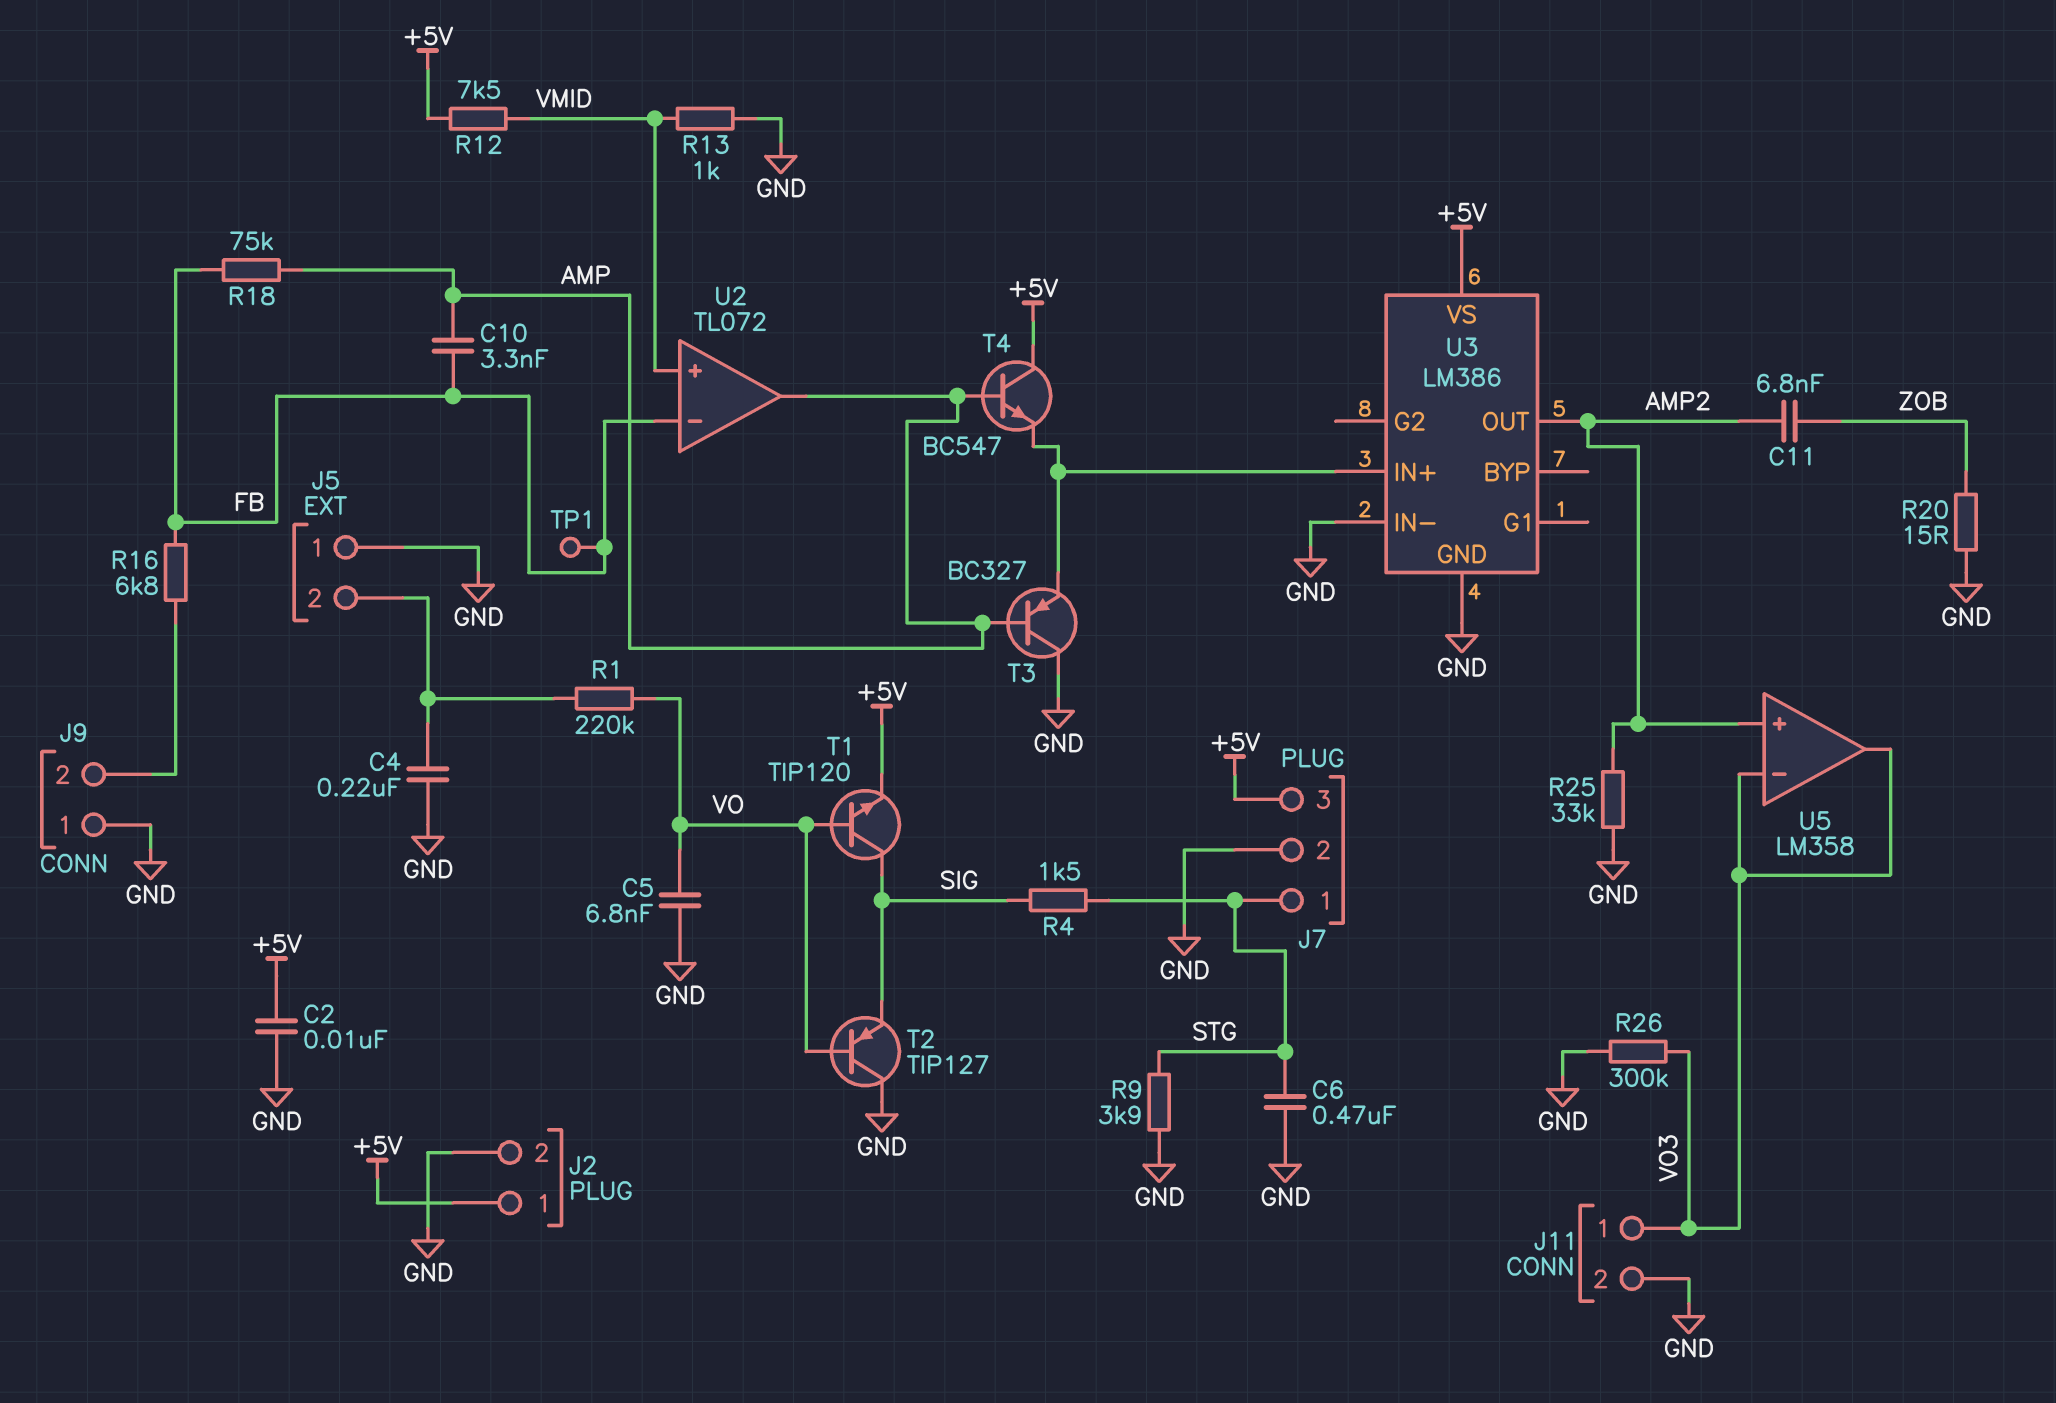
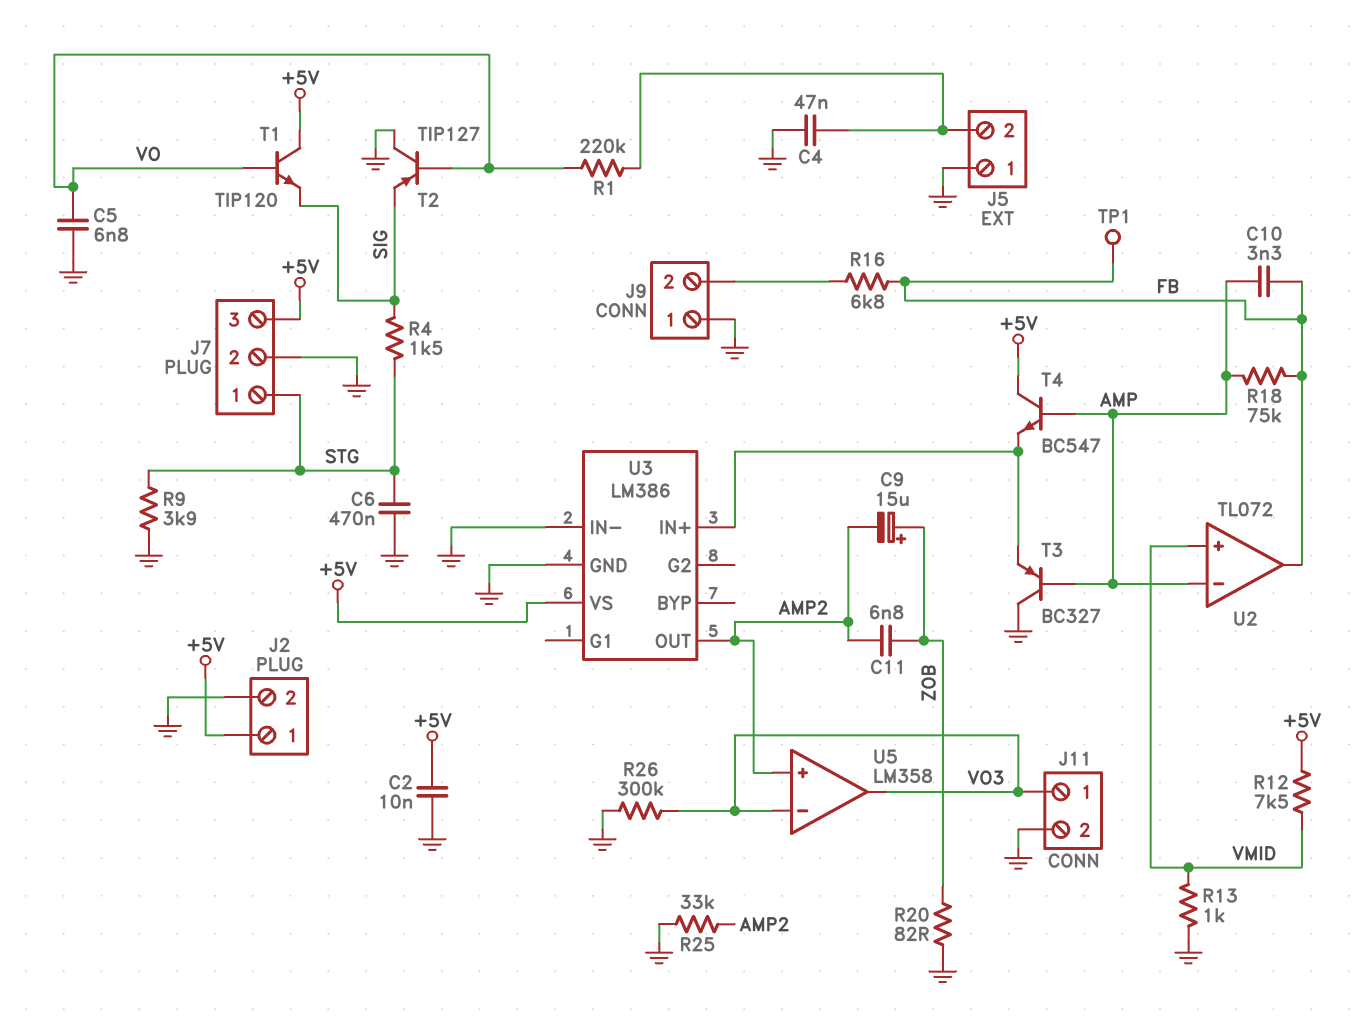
C4: 220nF (GND, J5/2) -> 47nF (GND, J5/2)
C9: none -> 15uF (plus ZOB, minus AMP2)
R20: 15 (GND, ZOB) -> 82 (GND, ZOB)
T1: NPN TIP120 (B VO, C SIG, E +5V) -> NPN TIP120 (B VO, C +5V, E SIG)
U2 pin in-: FB -> AMP
U2 pin out: AMP -> FB

